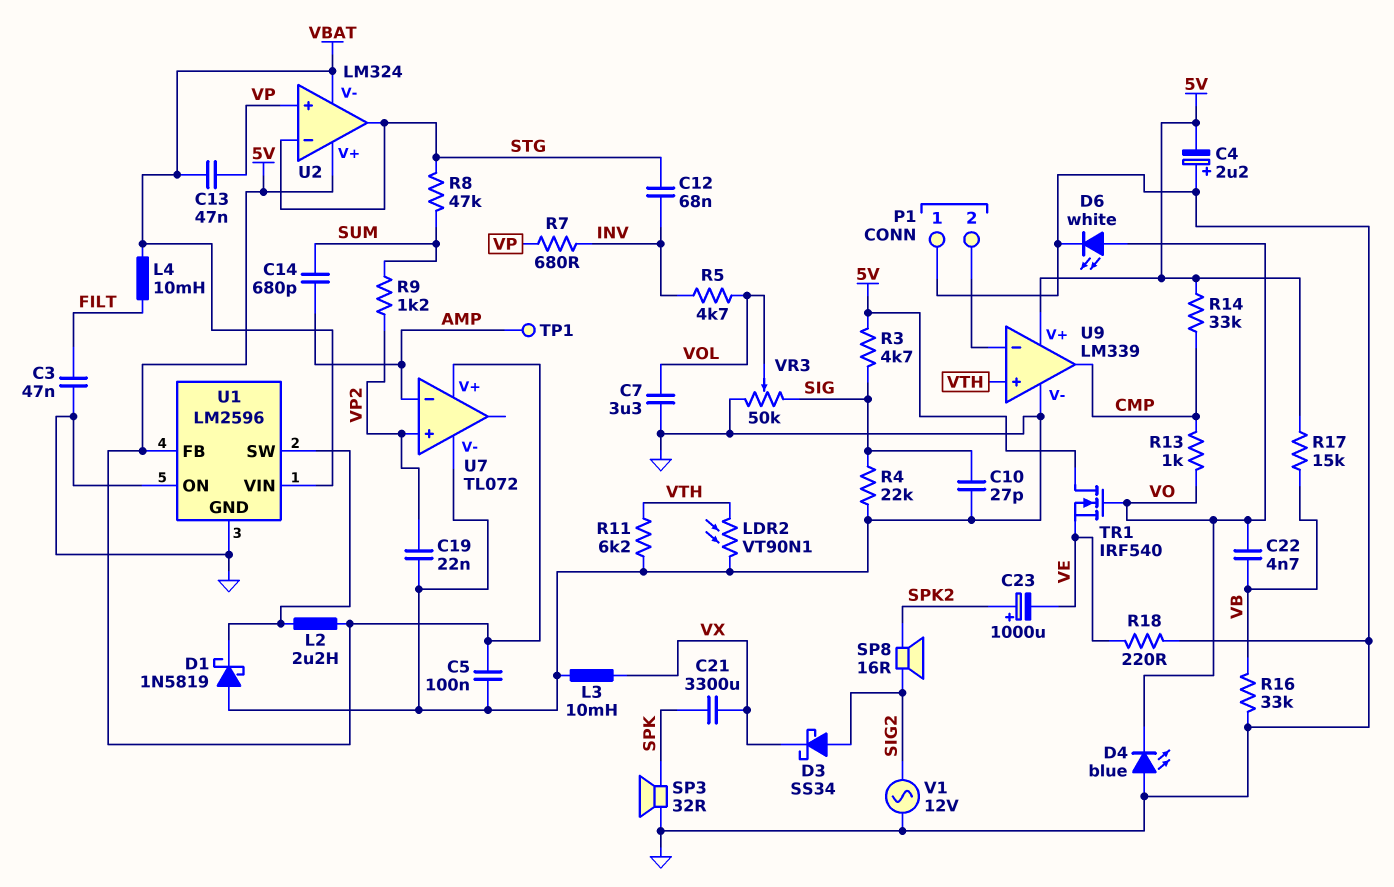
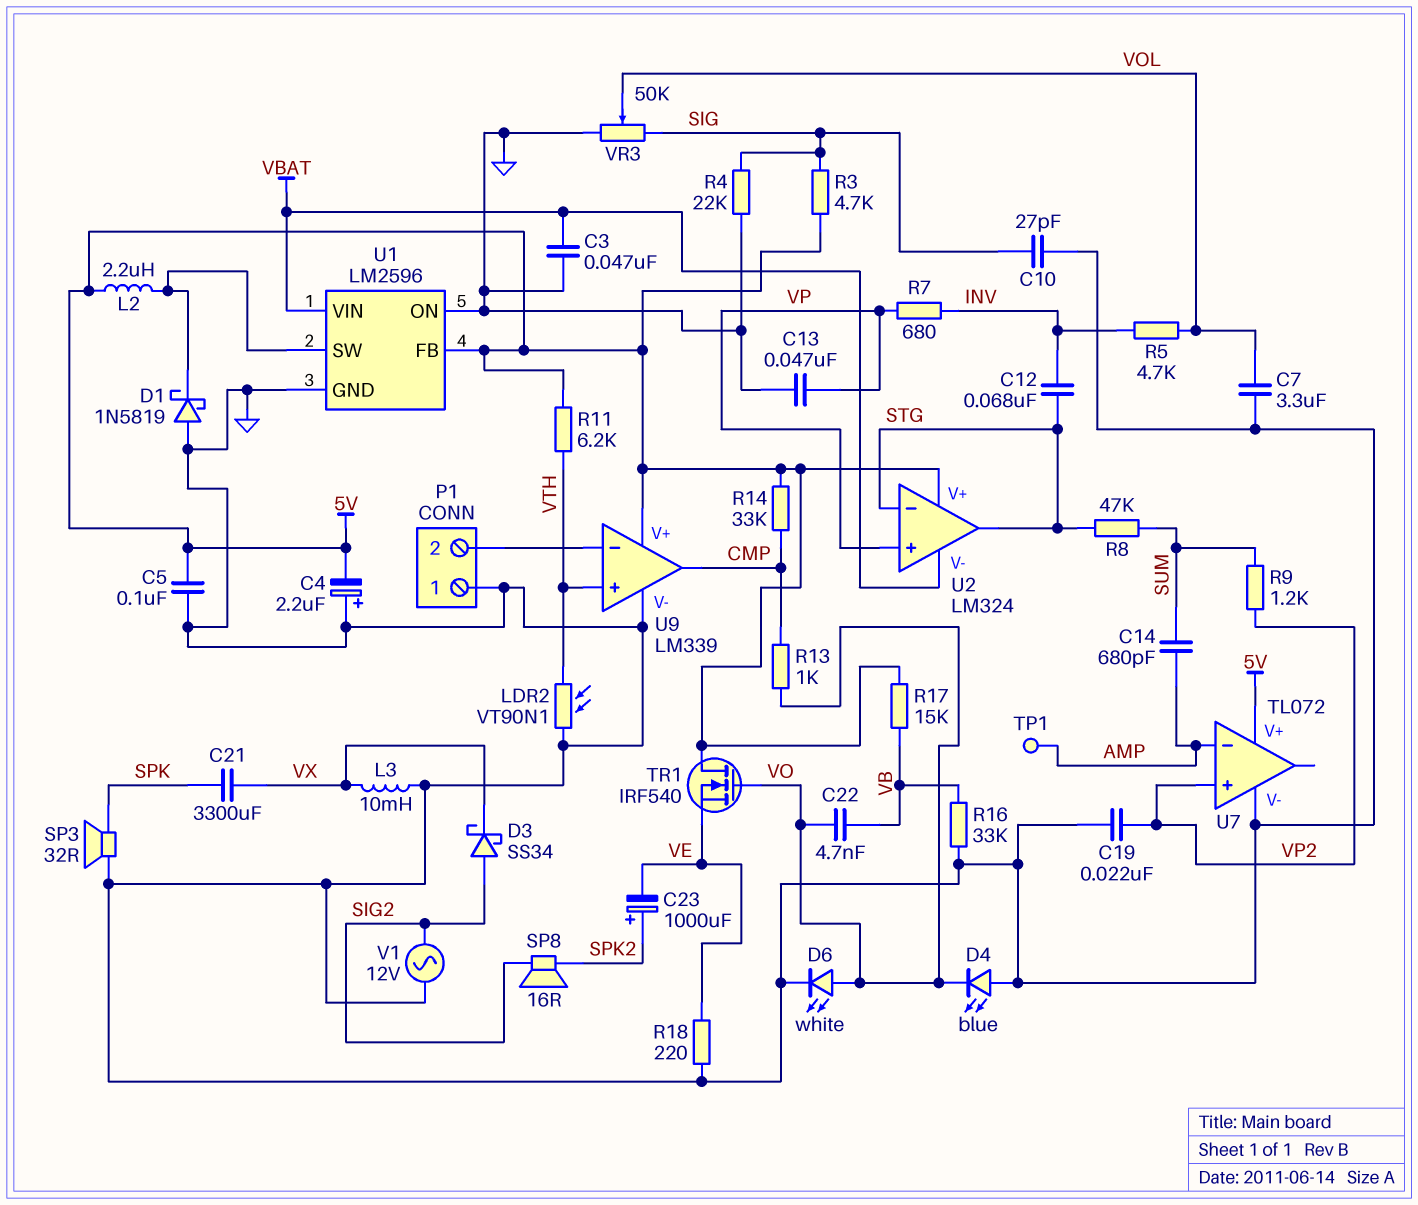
C3: 47nF (FILT, GND) -> 47nF (GND, VBAT)
C13: 47nF (VBAT, VP) -> 47nF (GND, VP)
L4: 10mH (FILT, VBAT) -> none
R11: 6.2k (GND, VTH) -> 6.2k (5V, VTH)

